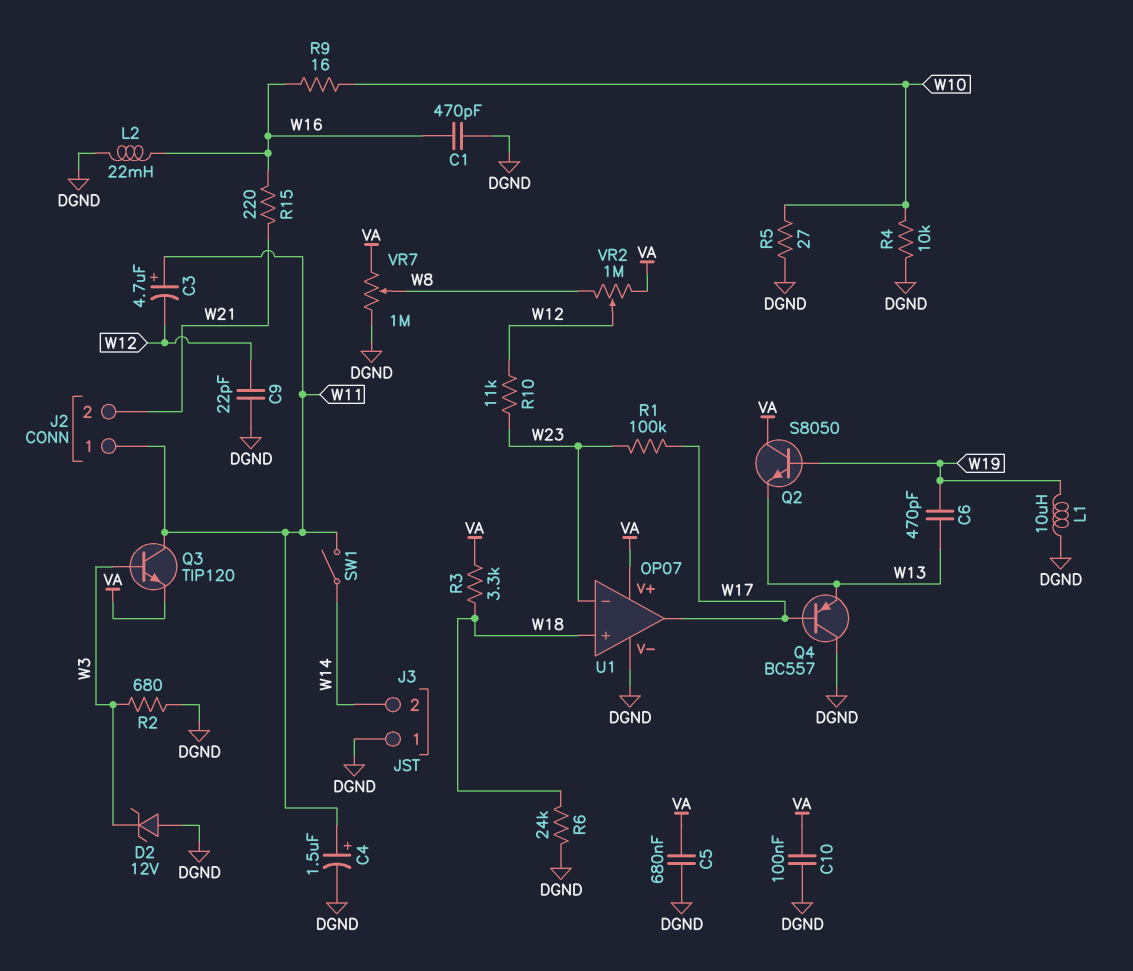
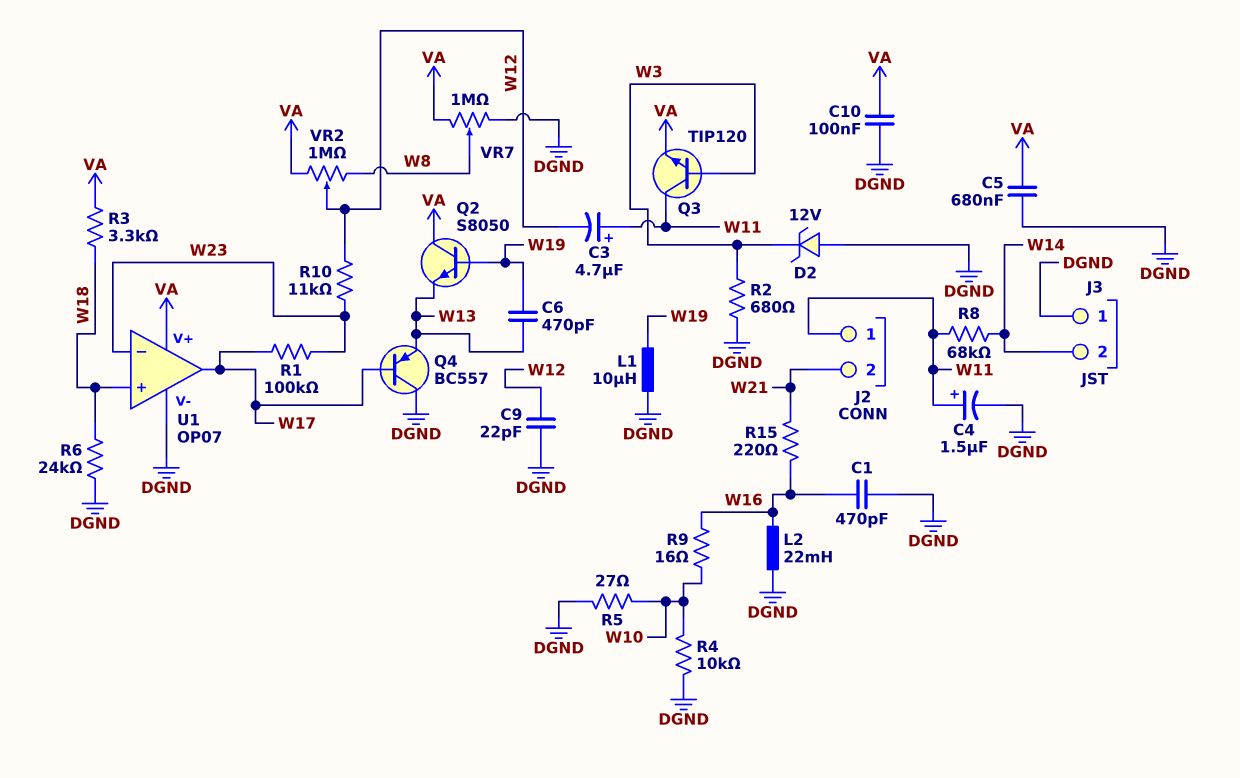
R8: none -> 68k (W11, W14)
SW1: switch (W11, W14) -> none

